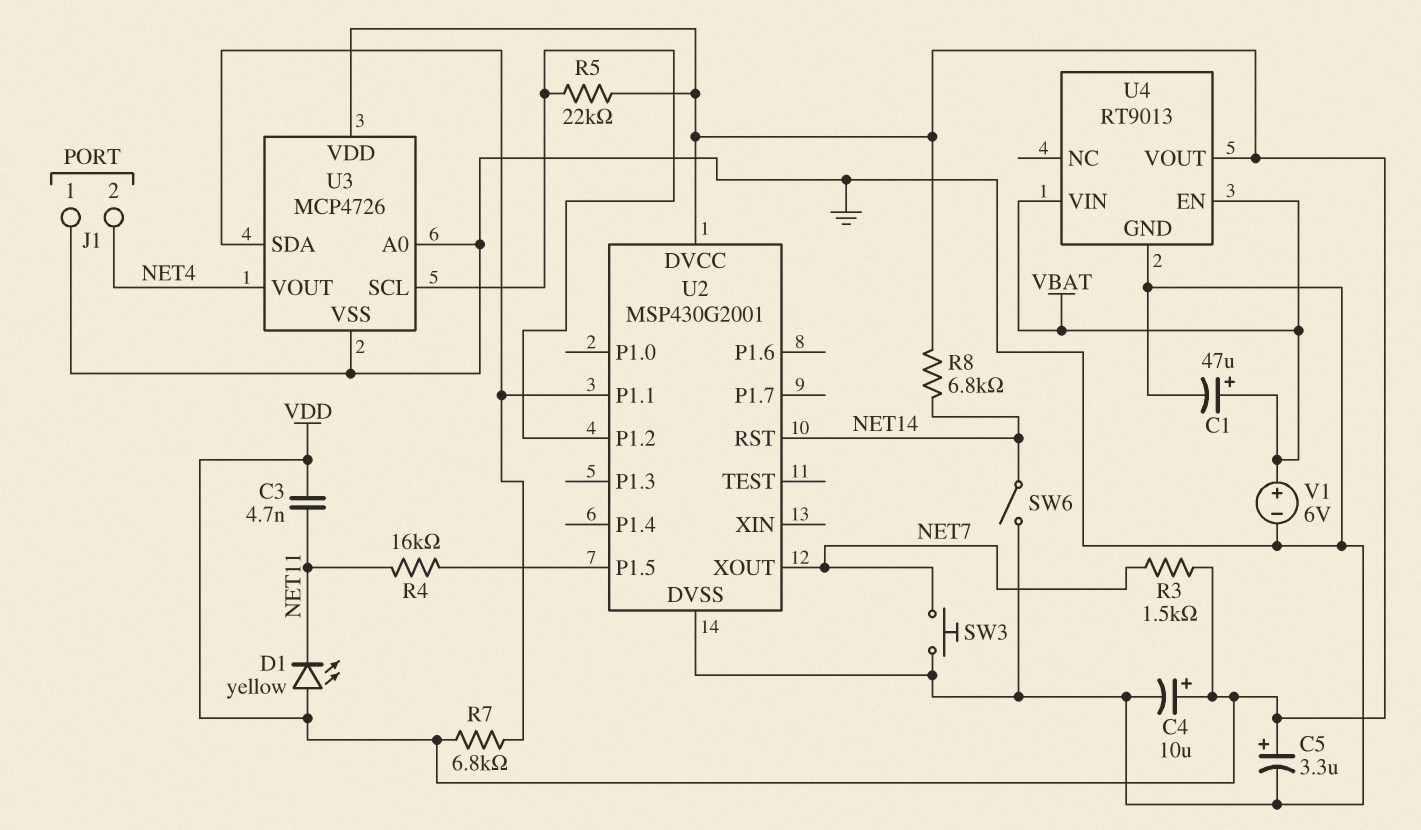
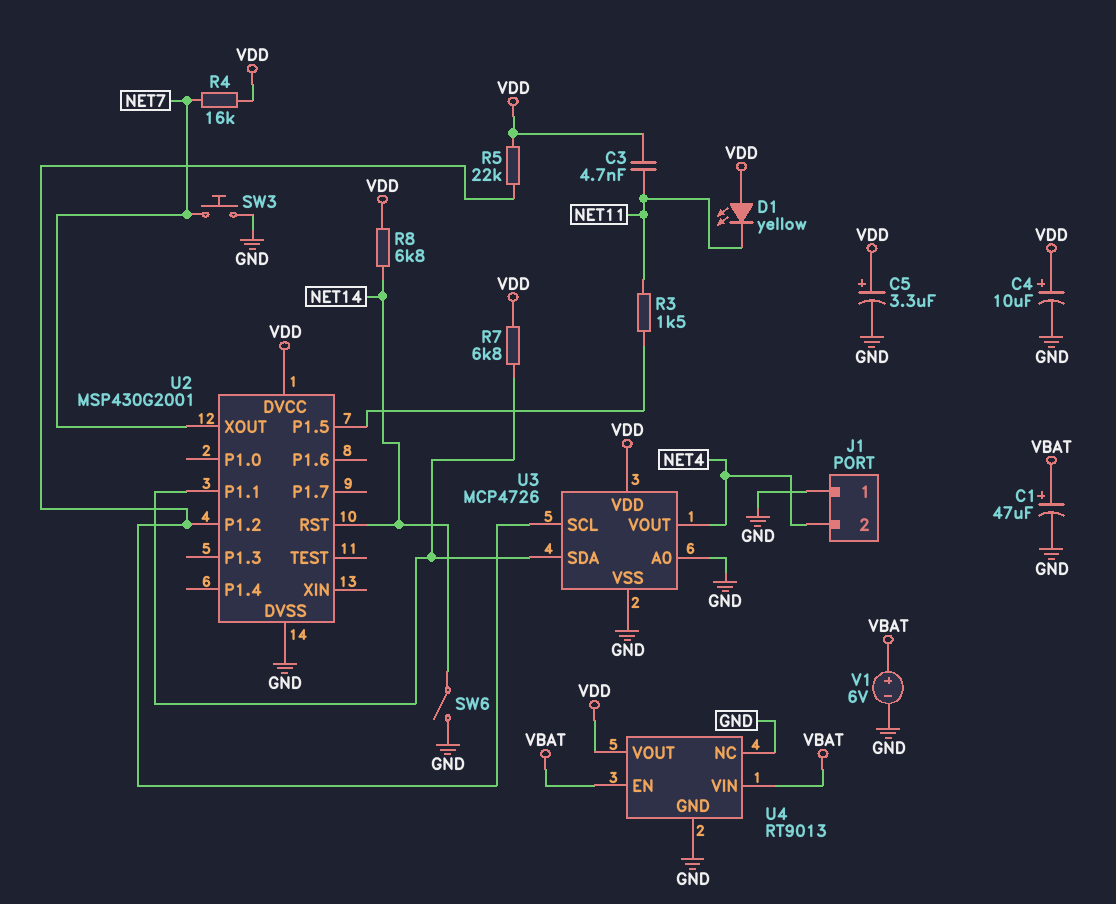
R3: 1.5k (NET7, VDD) -> 1.5k (NET11, U2/P1.5)
R4: 16k (NET11, U2/P1.5) -> 16k (NET7, VDD)
U4 pin NC: none -> GND

